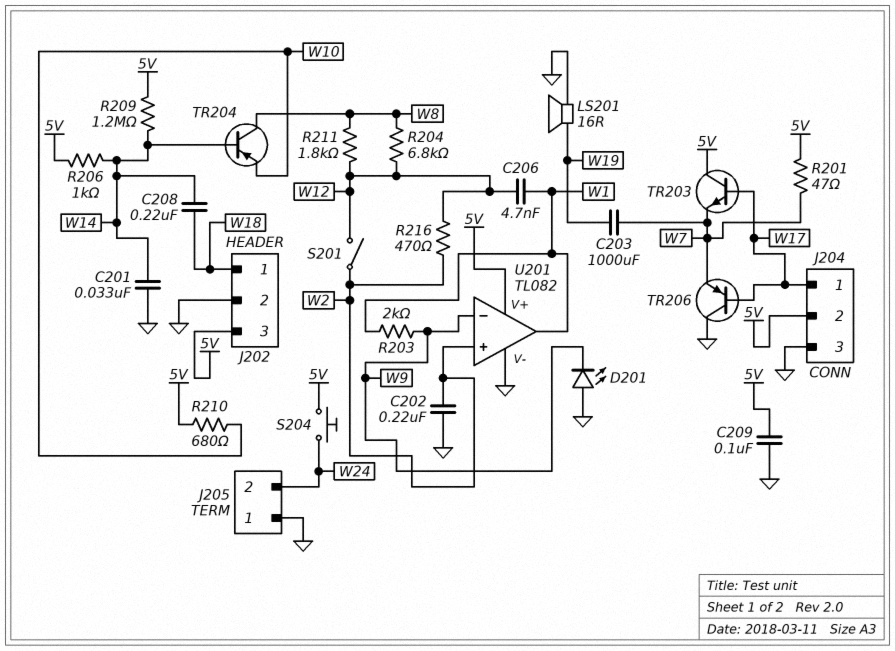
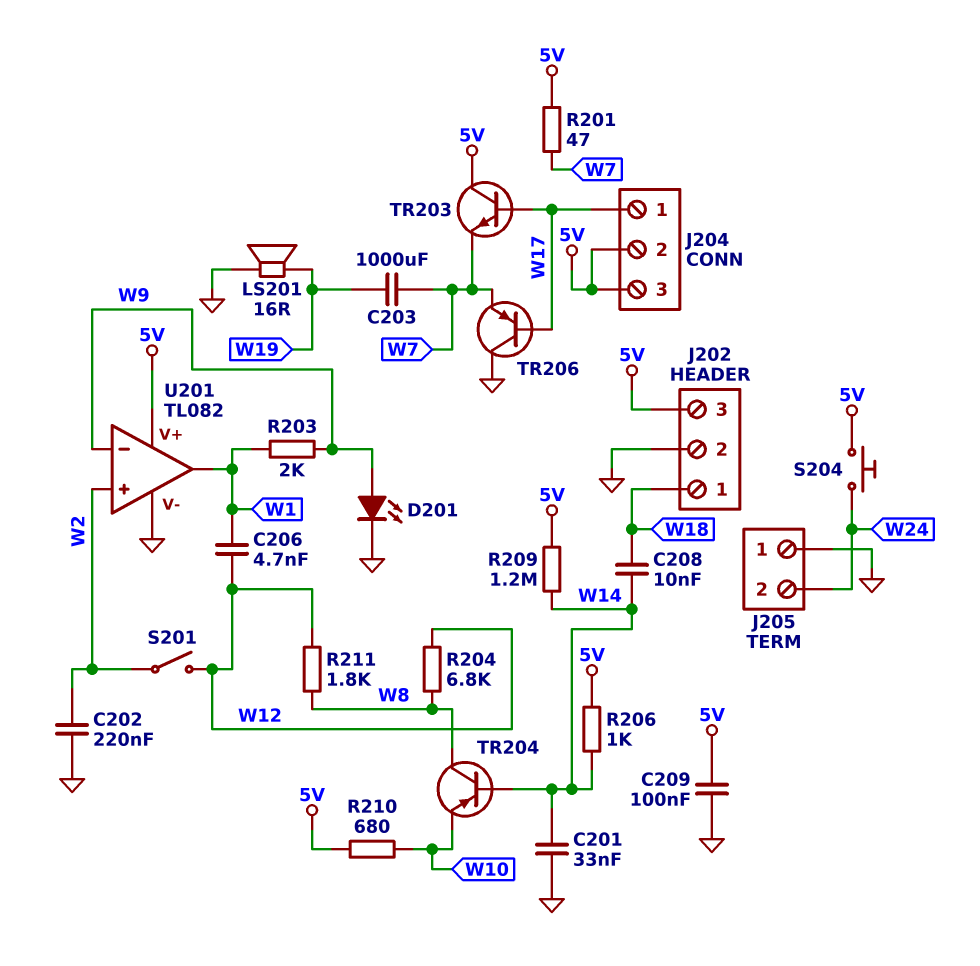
C208: 220nF (W14, W18) -> 10nF (W14, W18)
D201: LED (A GND, K W9) -> LED (A W9, K GND)
J204 pin 3: GND -> 5V
R216: 470 (W2, W12) -> none

